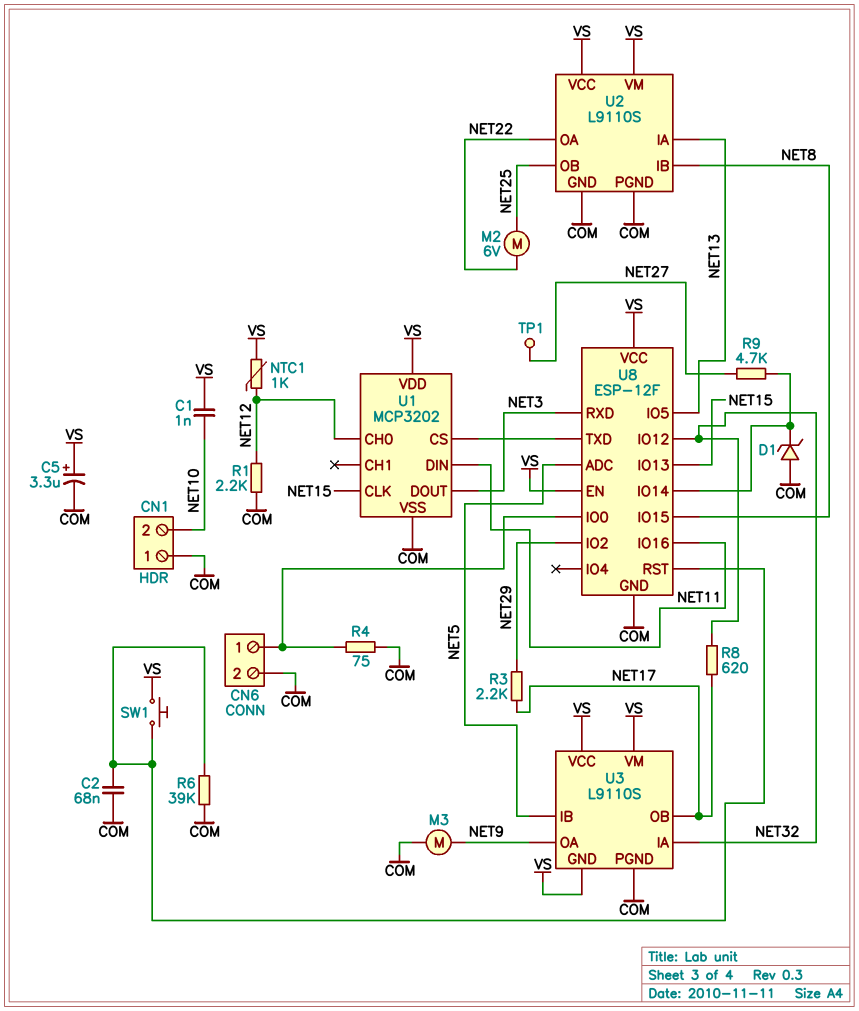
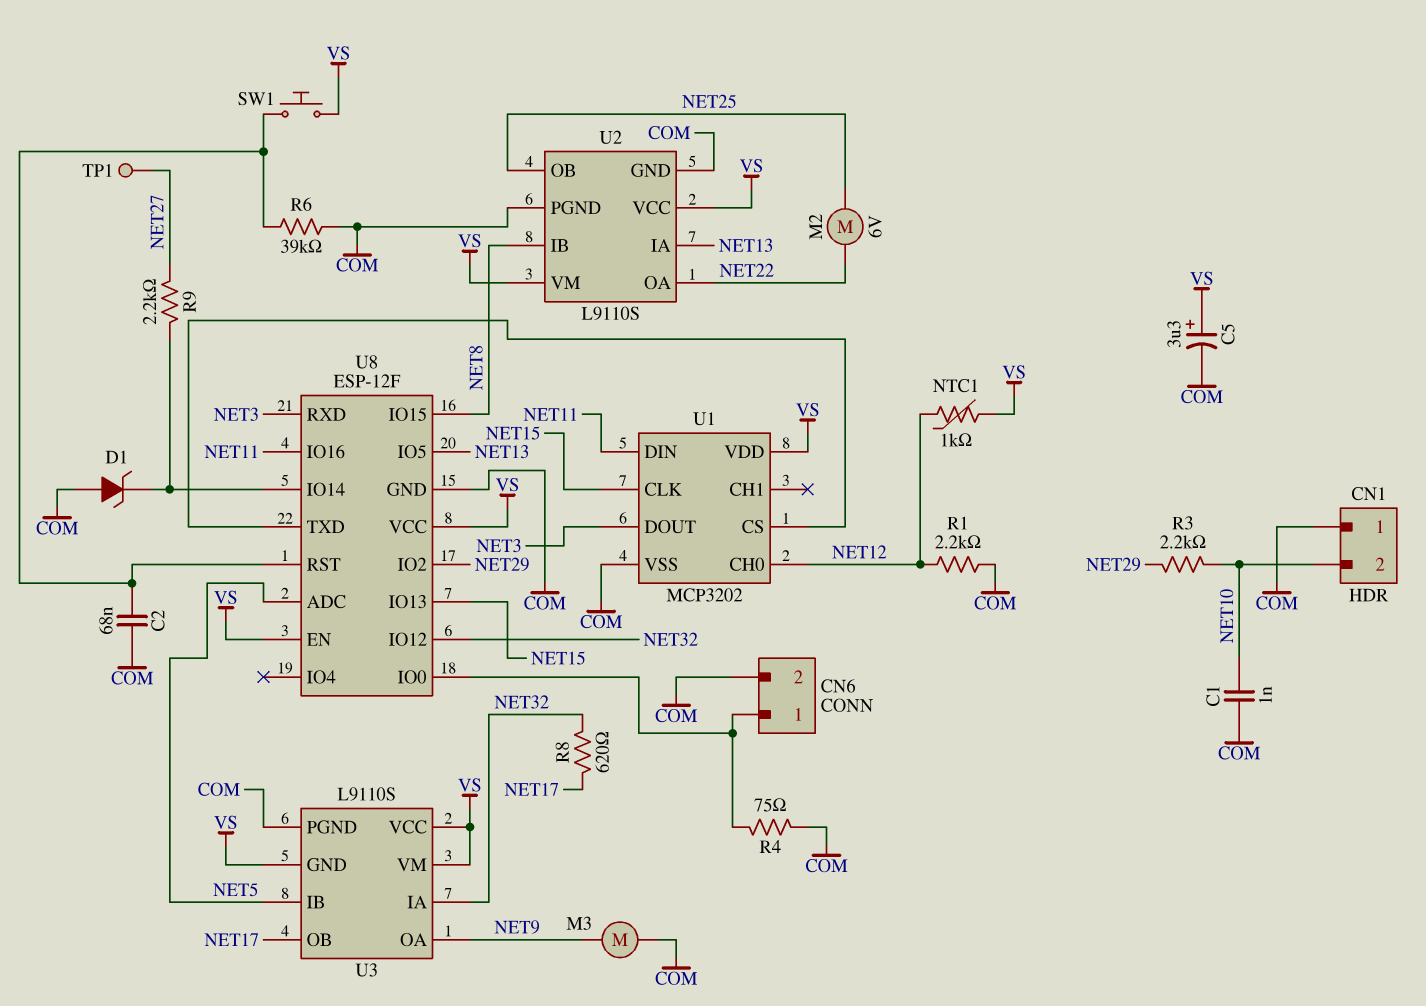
C1: 1nF (NET10, VS) -> 1nF (COM, NET10)
R3: 2.2k (NET17, NET29) -> 2.2k (NET10, NET29)
R9: 4.7k (NET27, U8/IO14) -> 2.2k (NET27, U8/IO14)

